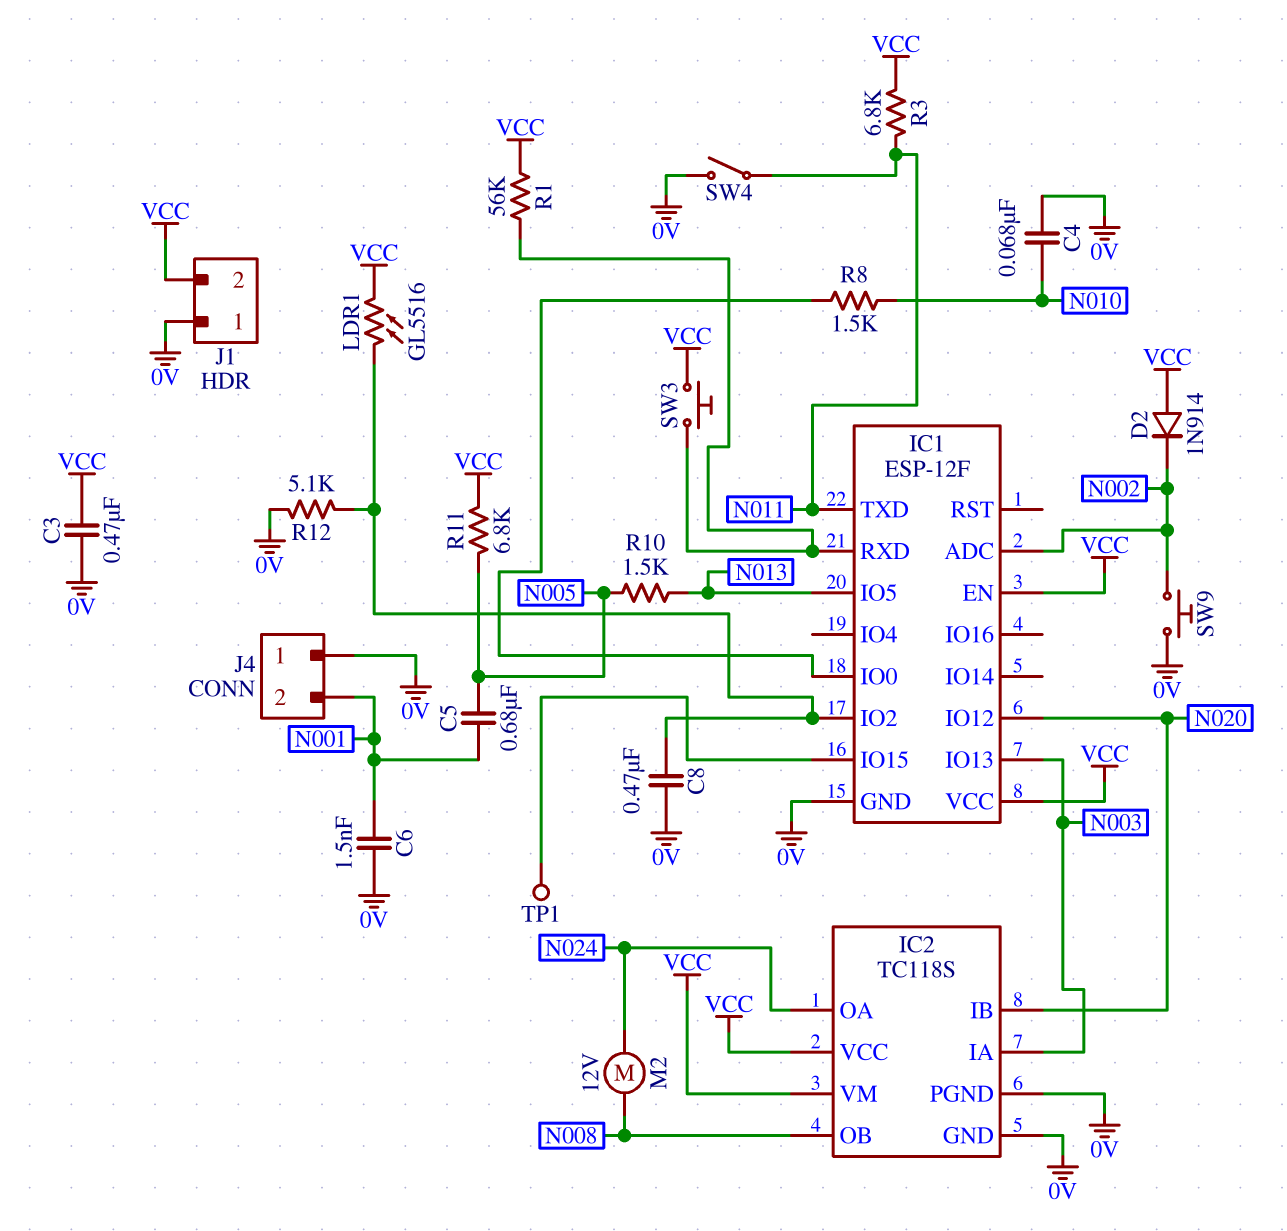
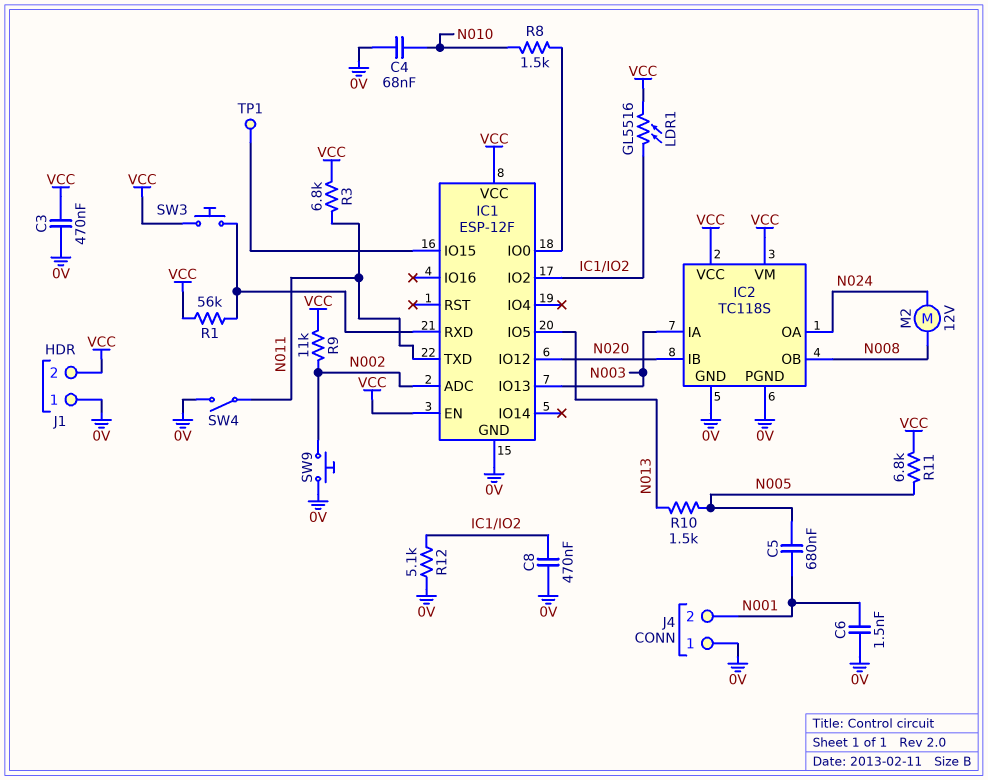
D2: diode 1N914 (A VCC, K N002) -> none
R9: none -> 11k (N002, VCC)

